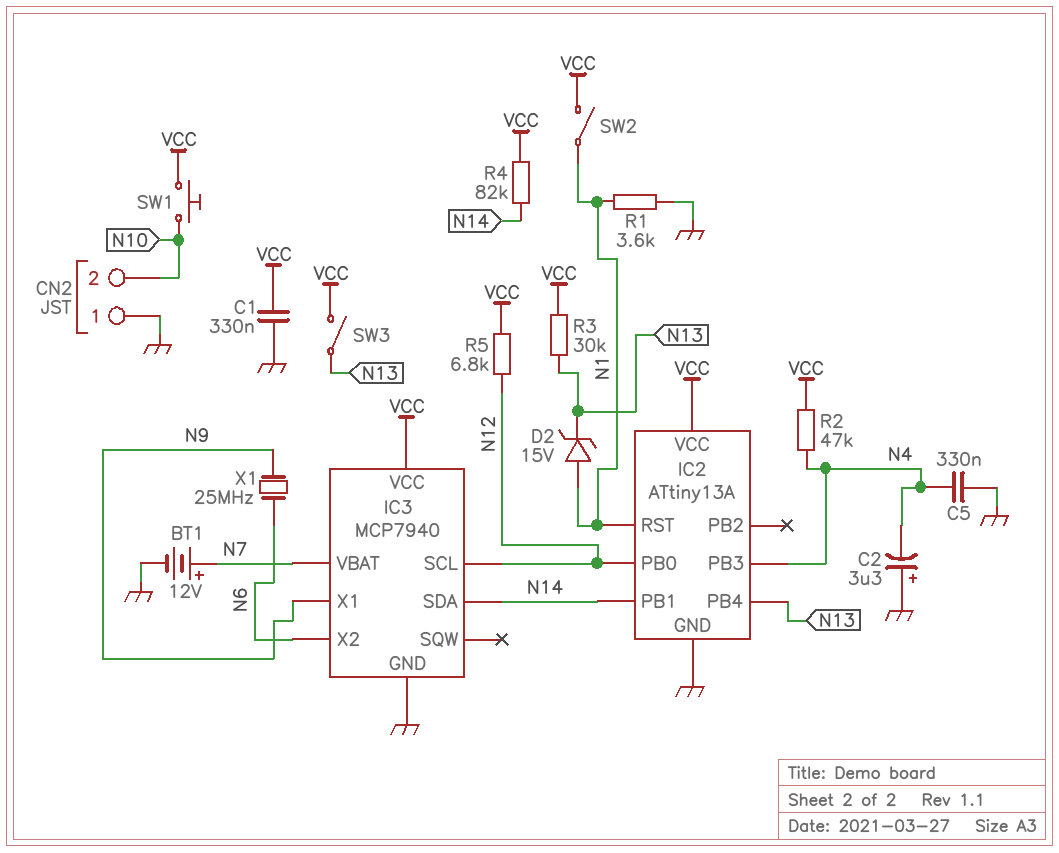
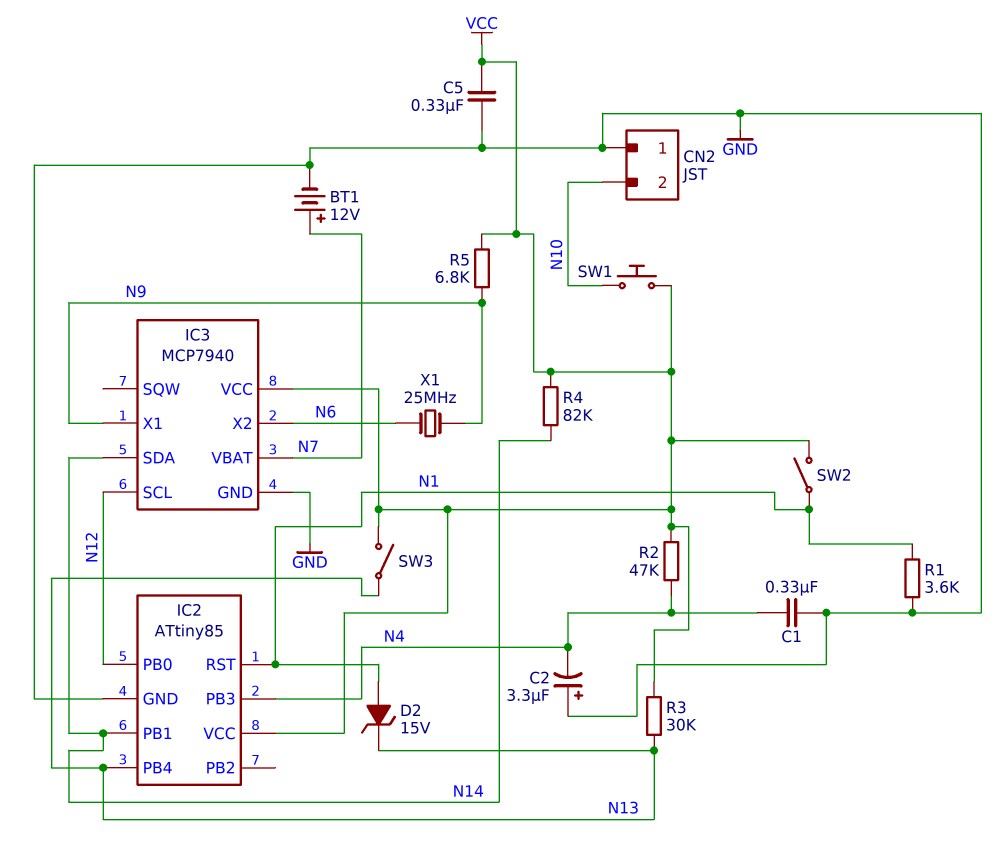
C1: 330nF (GND, VCC) -> 330nF (GND, N4)
C5: 330nF (GND, N4) -> 330nF (GND, VCC)
IC2: ATtiny13A -> ATtiny85
R5: 6.8k (N12, VCC) -> 6.8k (N9, VCC)

